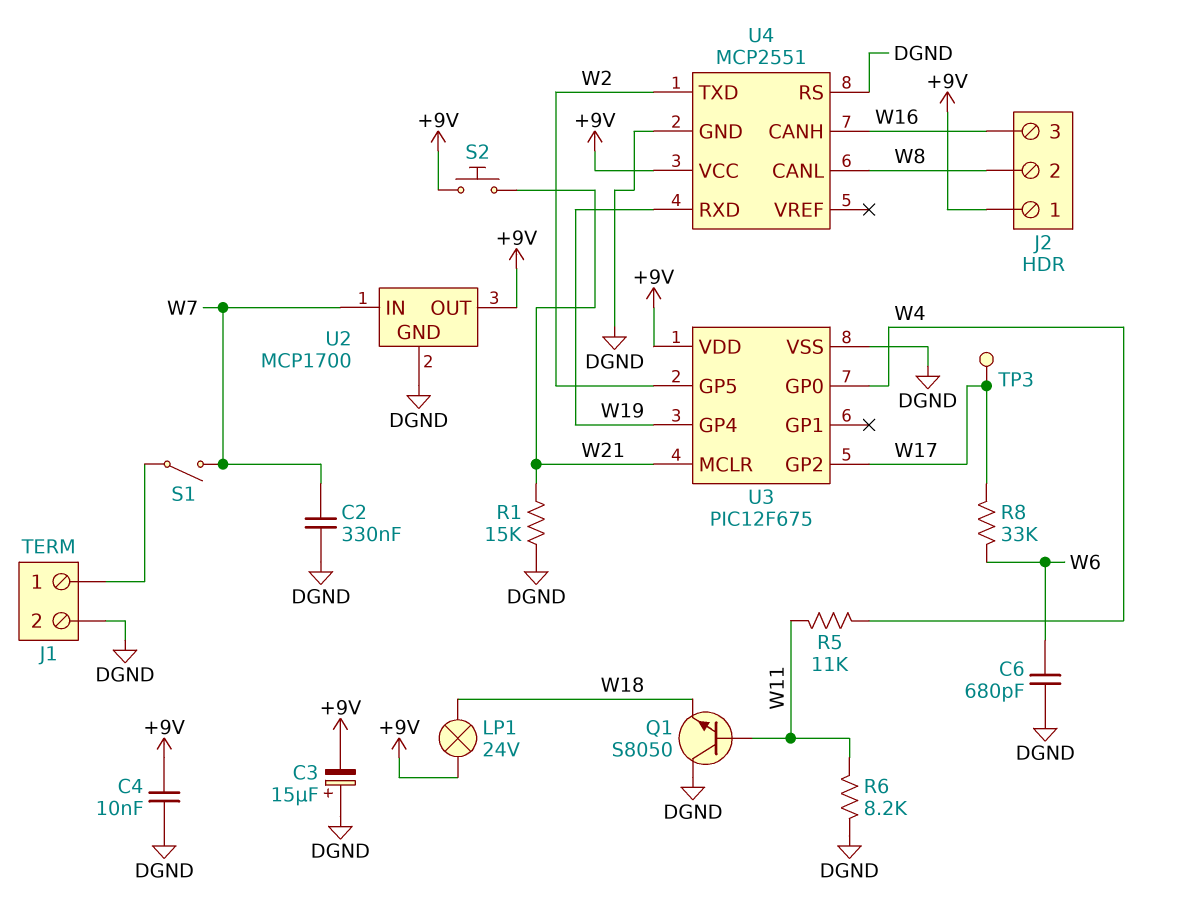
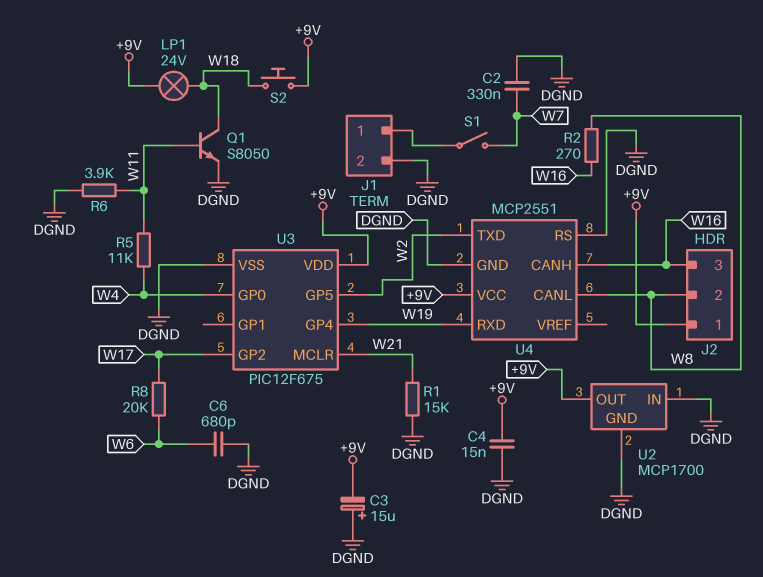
C4: 10nF (+9V, DGND) -> 15nF (+9V, DGND)
Q1: NPN S8050 (B W11, C DGND, E W18) -> NPN S8050 (B W11, C W18, E DGND)
R2: none -> 270 (W8, W16)
R6: 8.2k (DGND, W11) -> 3.9k (DGND, W11)
R8: 33k (W6, W17) -> 20k (W6, W17)
S2: button (+9V, W21) -> button (+9V, W18)
TP3: test point (W17) -> none
U2 pin IN: W7 -> DGND

